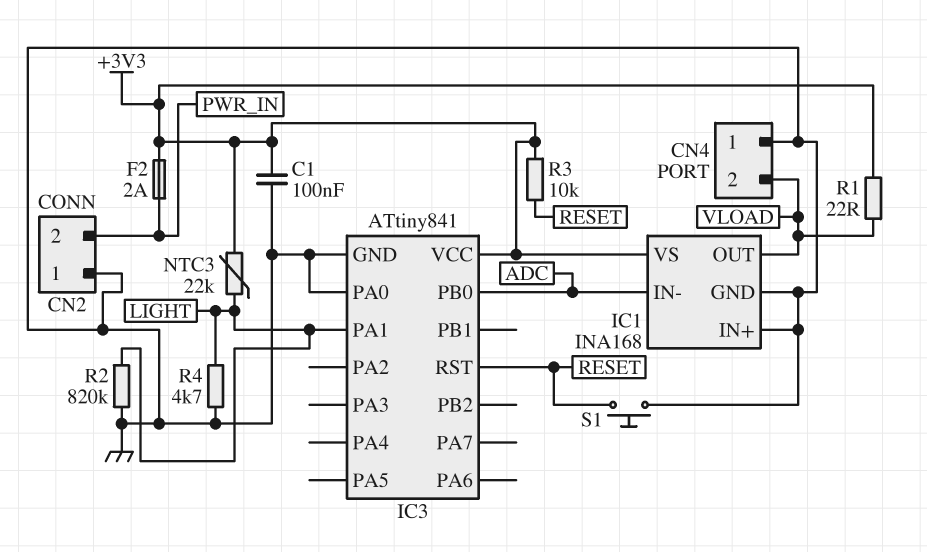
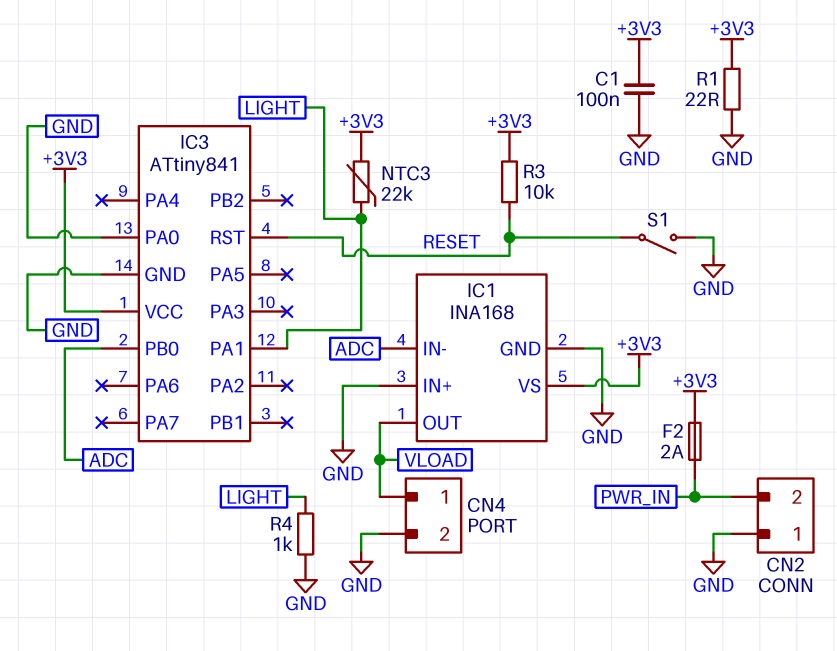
CN4 pin 1: GND -> VLOAD
CN4 pin 2: VLOAD -> GND
R1: 22 (+3V3, VLOAD) -> 22 (+3V3, GND)
R2: 820k (GND, LIGHT) -> none
R4: 4.7k (GND, LIGHT) -> 1k (GND, LIGHT)
S1: button (GND, RESET) -> switch (GND, RESET)

